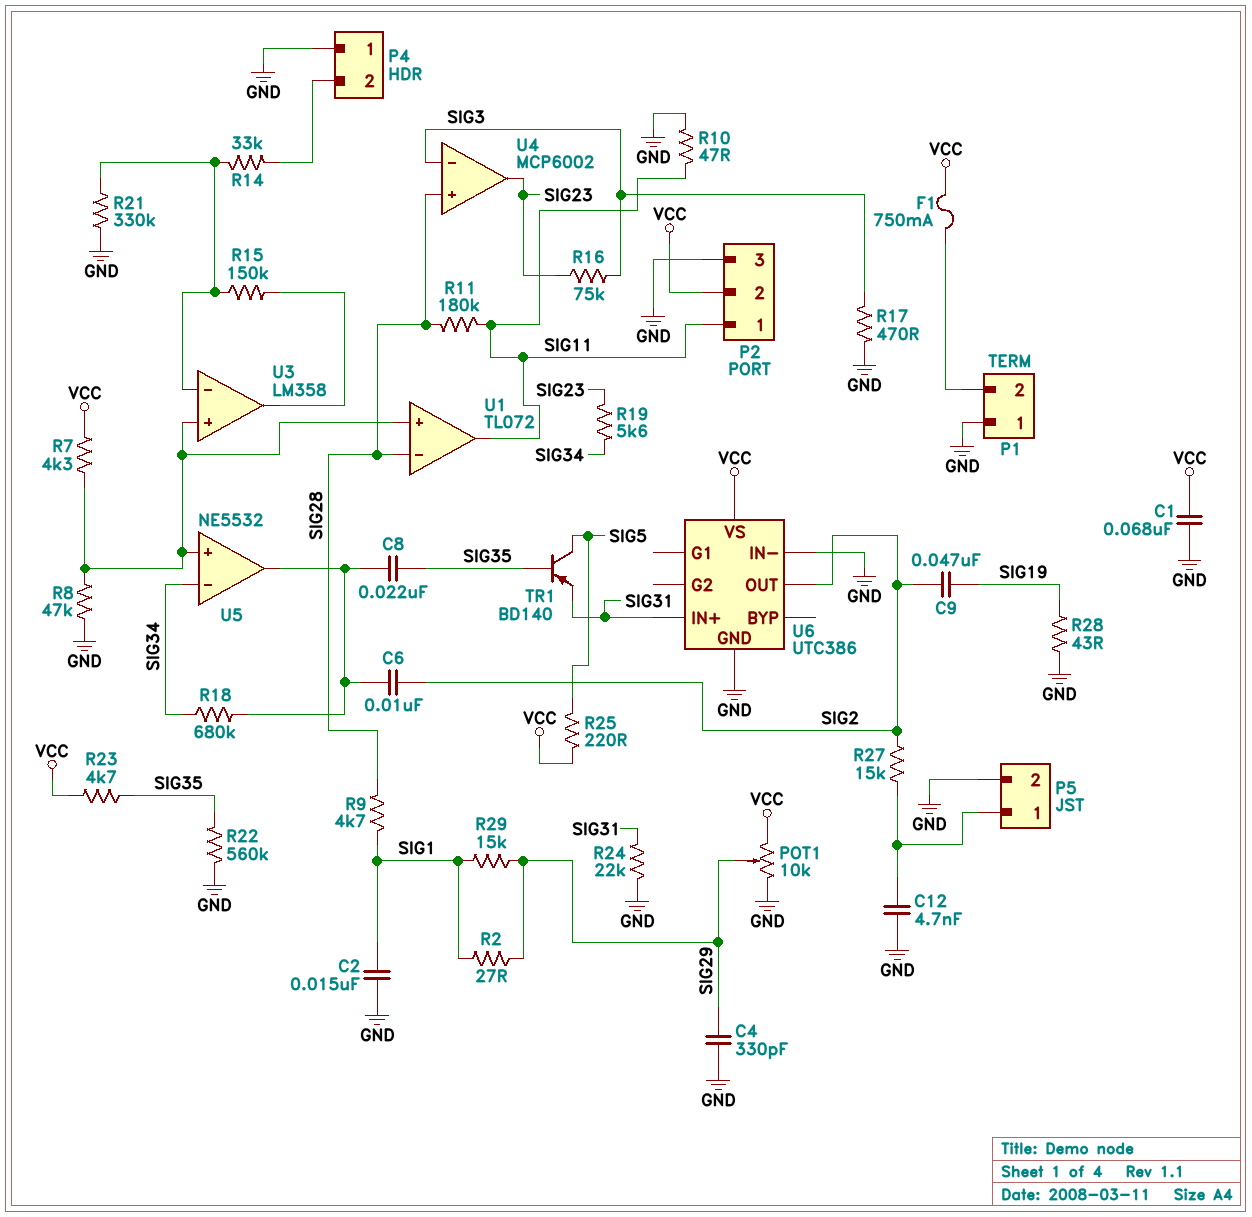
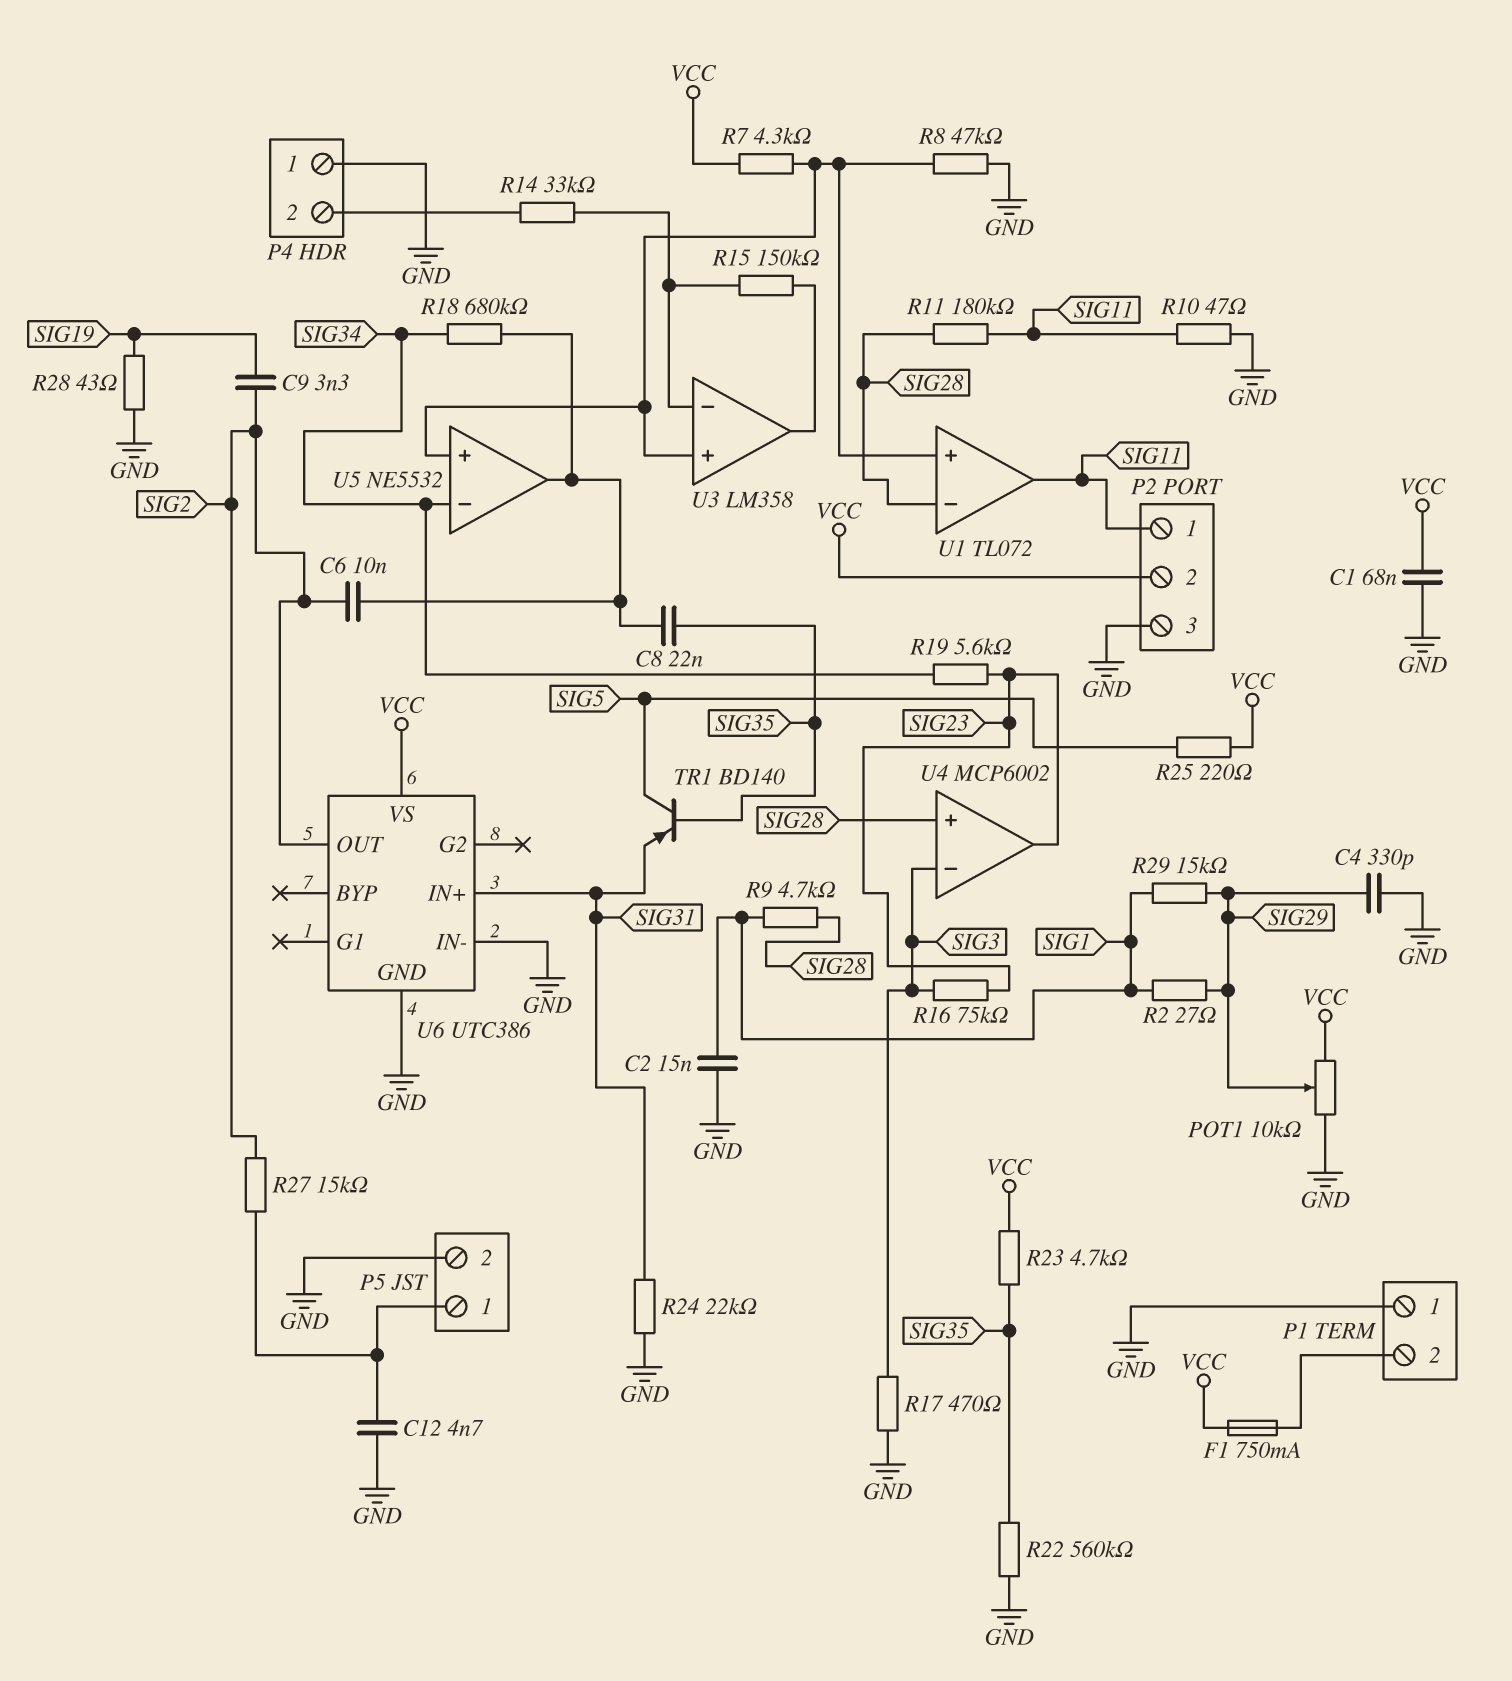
C9: 47nF (SIG2, SIG19) -> 3.3nF (SIG2, SIG19)
R21: 330k (GND, U3/in-) -> none

